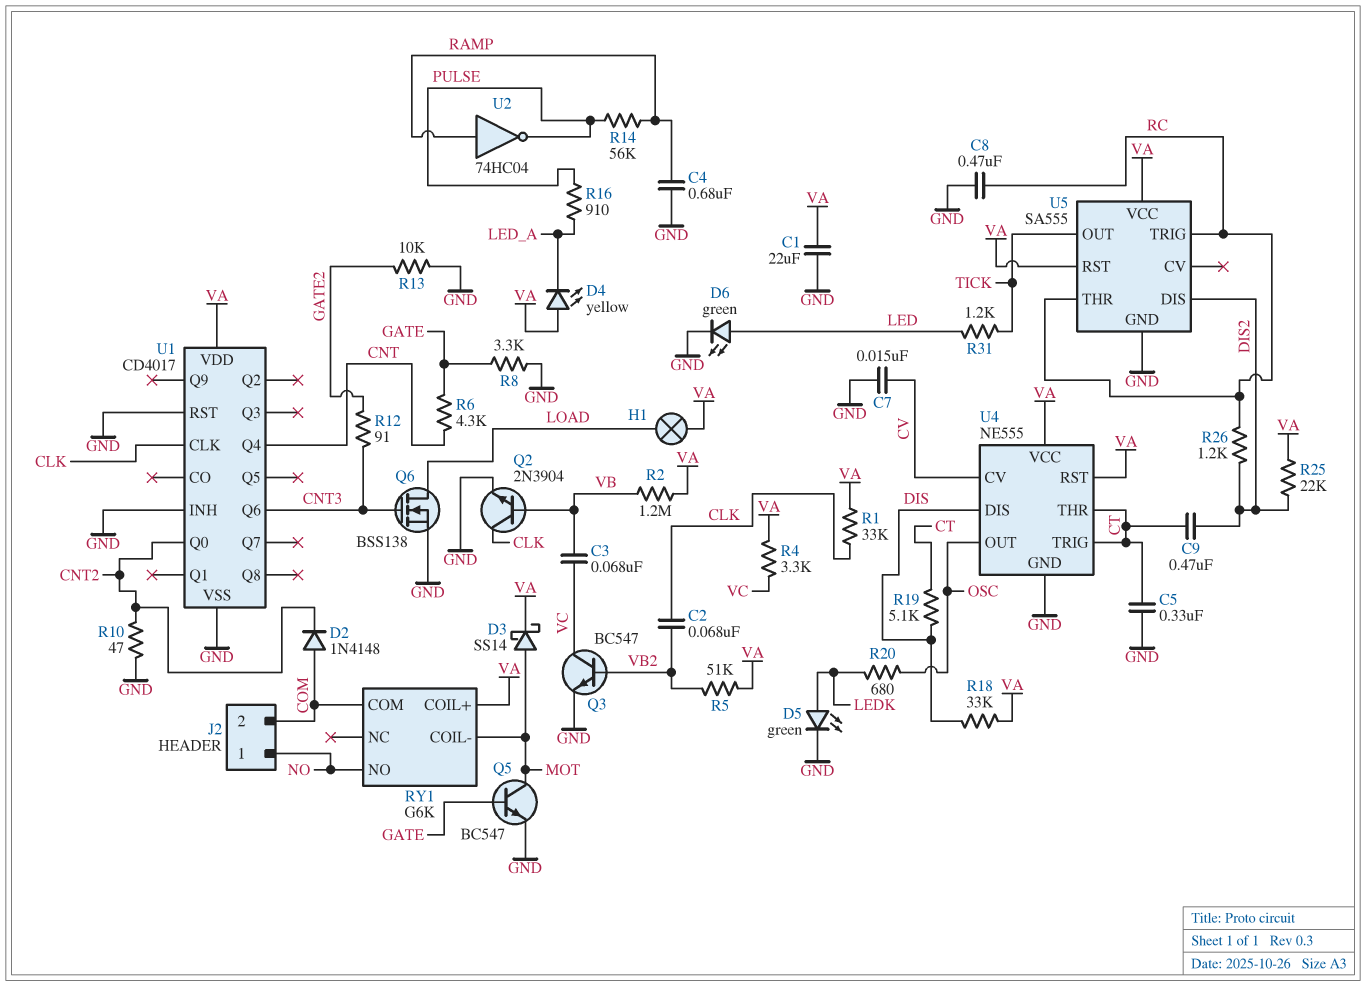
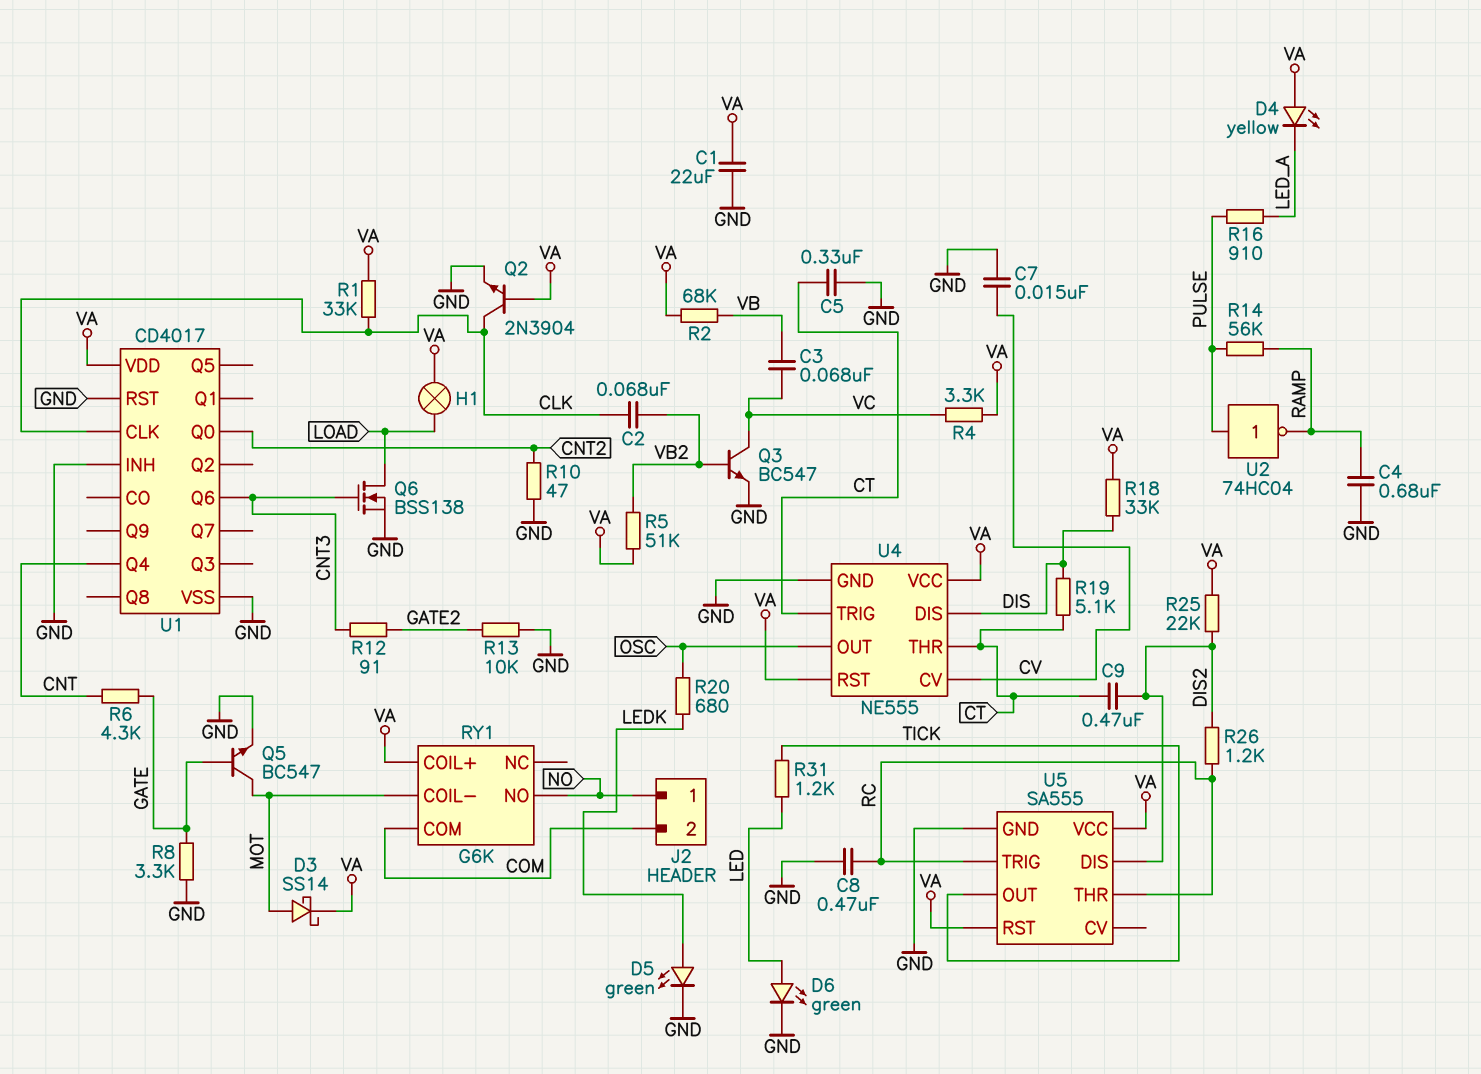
D2: diode 1N4148 (A COM, K CNT2) -> none
Q2: NPN 2N3904 (B VB, C CLK, E GND) -> NPN 2N3904 (B VA, C CLK, E GND)
R2: 1.2M (VA, VB) -> 68k (VA, VB)
U2: NOT 74HC04 (in RAMP, out PULSE) -> NOT 74HC04 (in PULSE, out RAMP)

